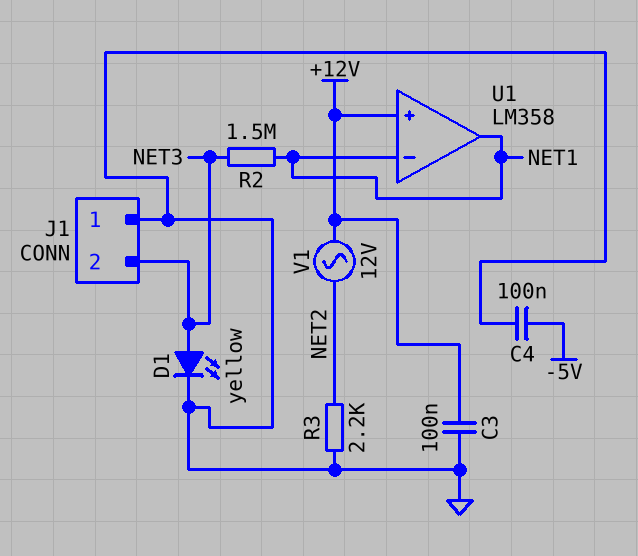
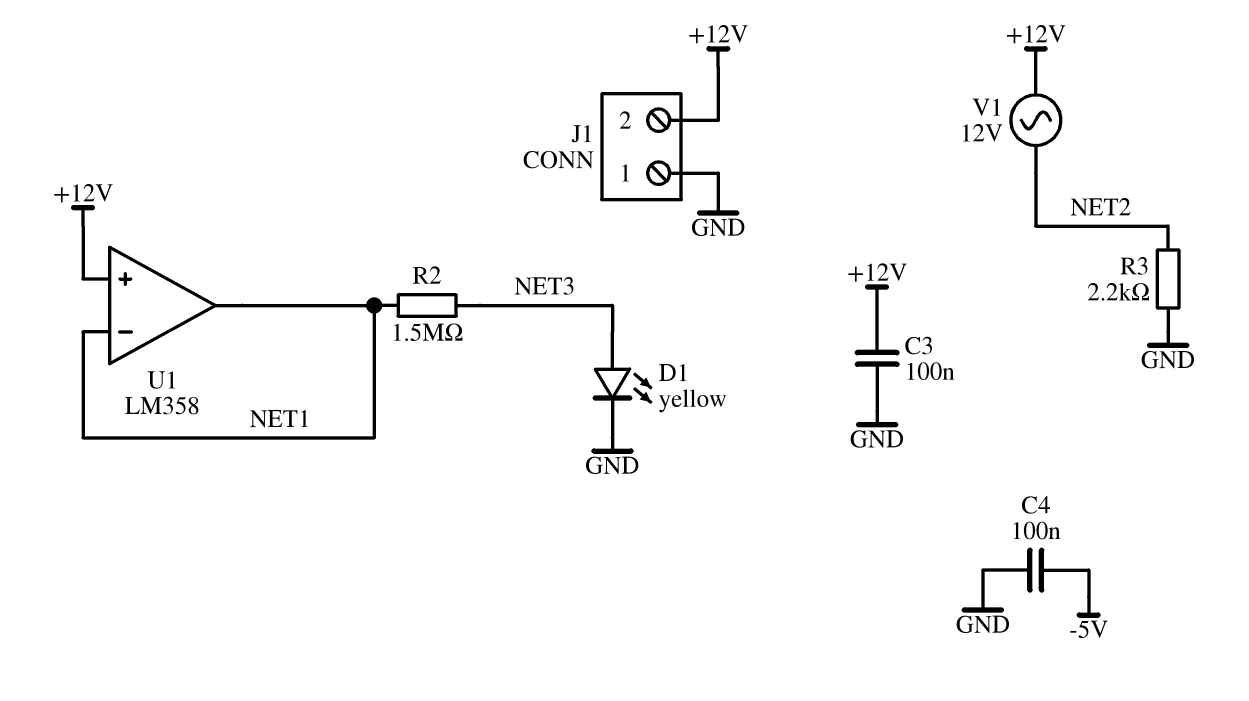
J1 pin 2: NET3 -> +12V

